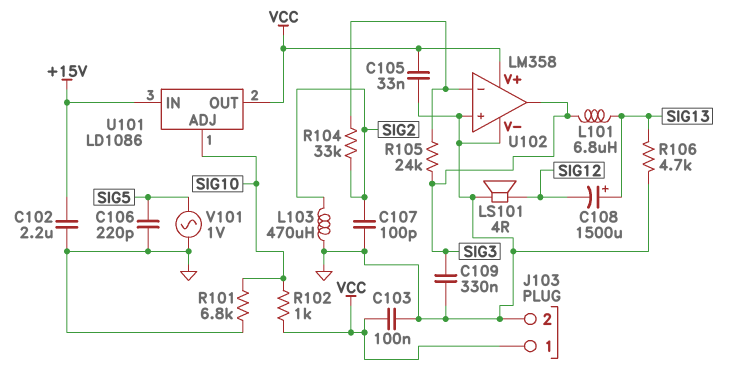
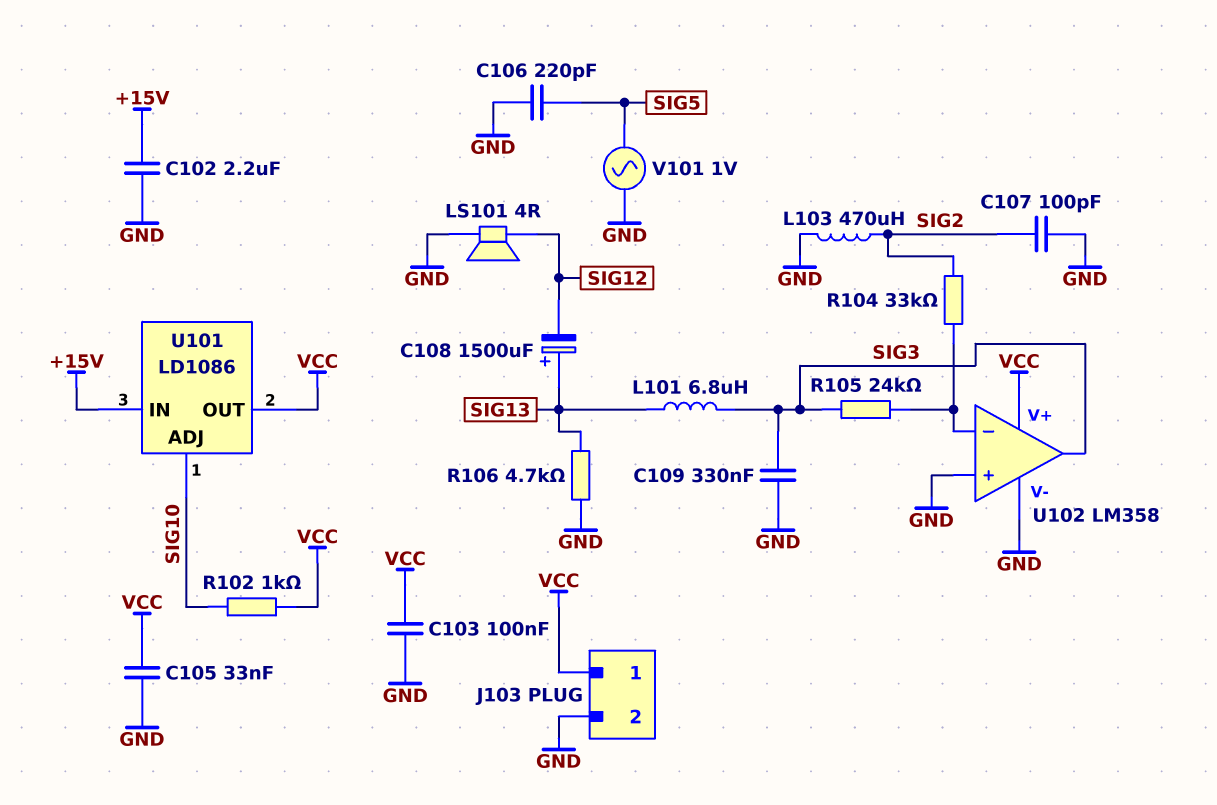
R101: 6.8k (GND, SIG10) -> none

